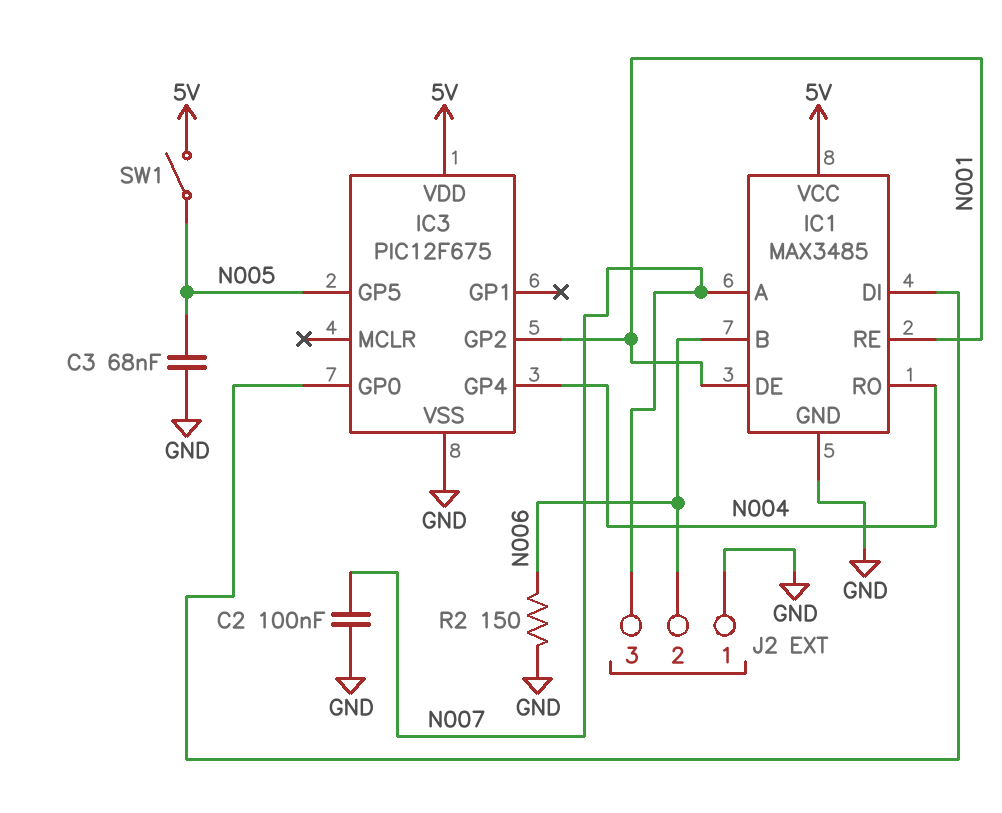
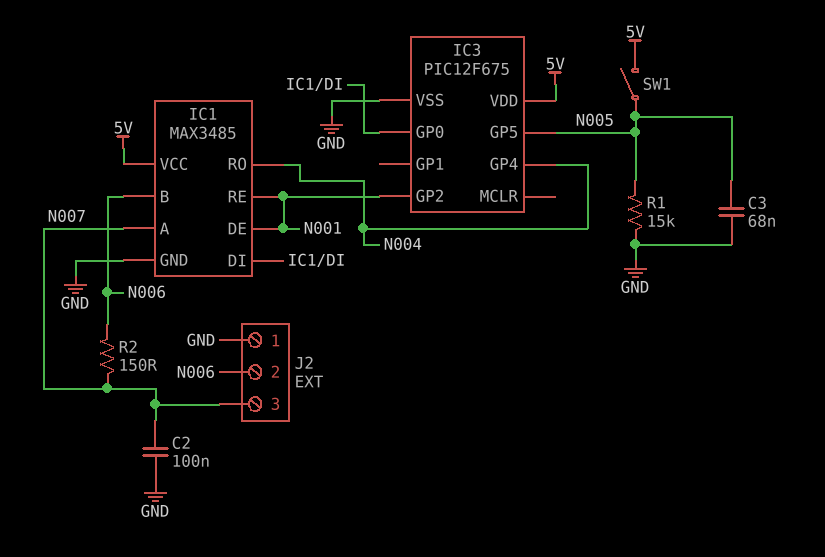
R1: none -> 15k (GND, N005)
R2: 150 (GND, N006) -> 150 (N006, N007)

